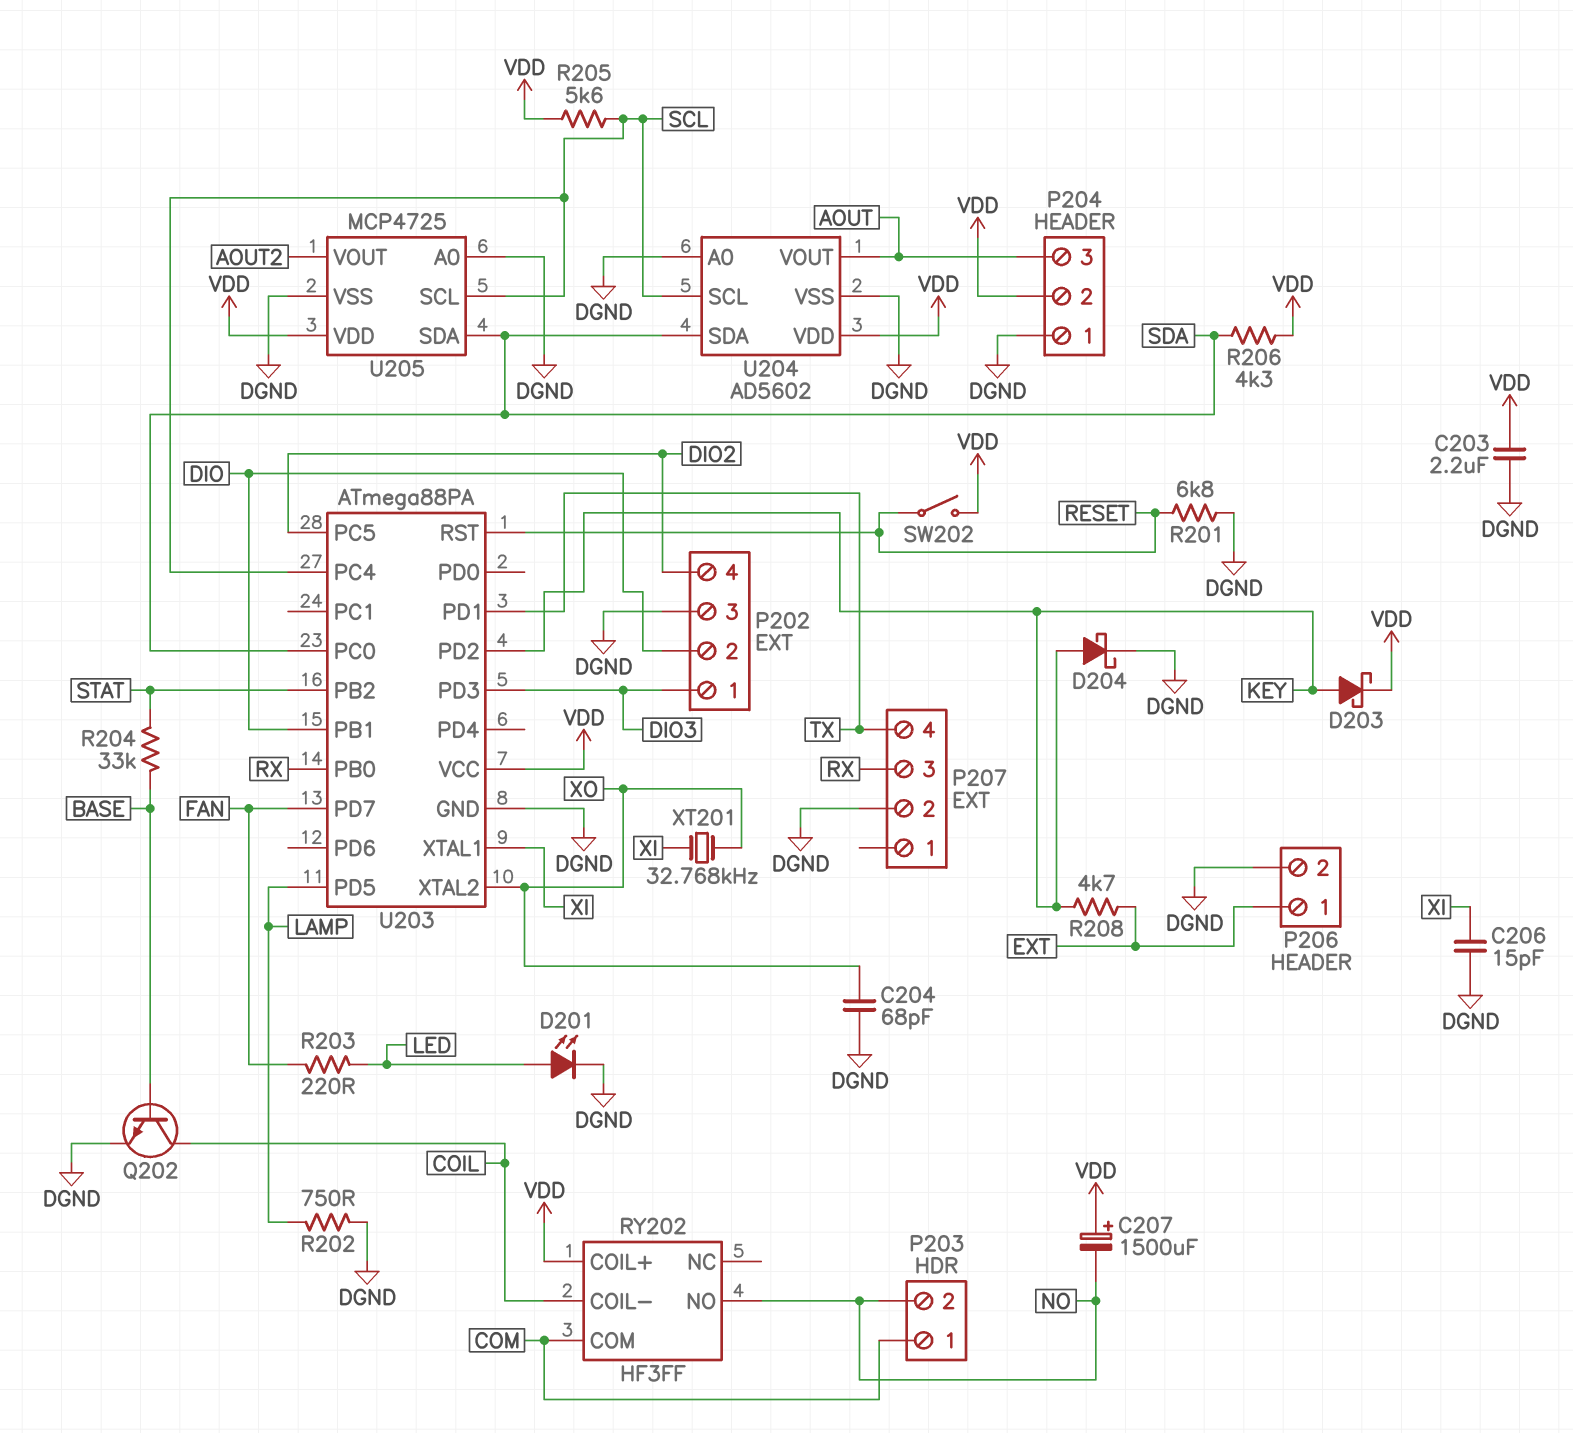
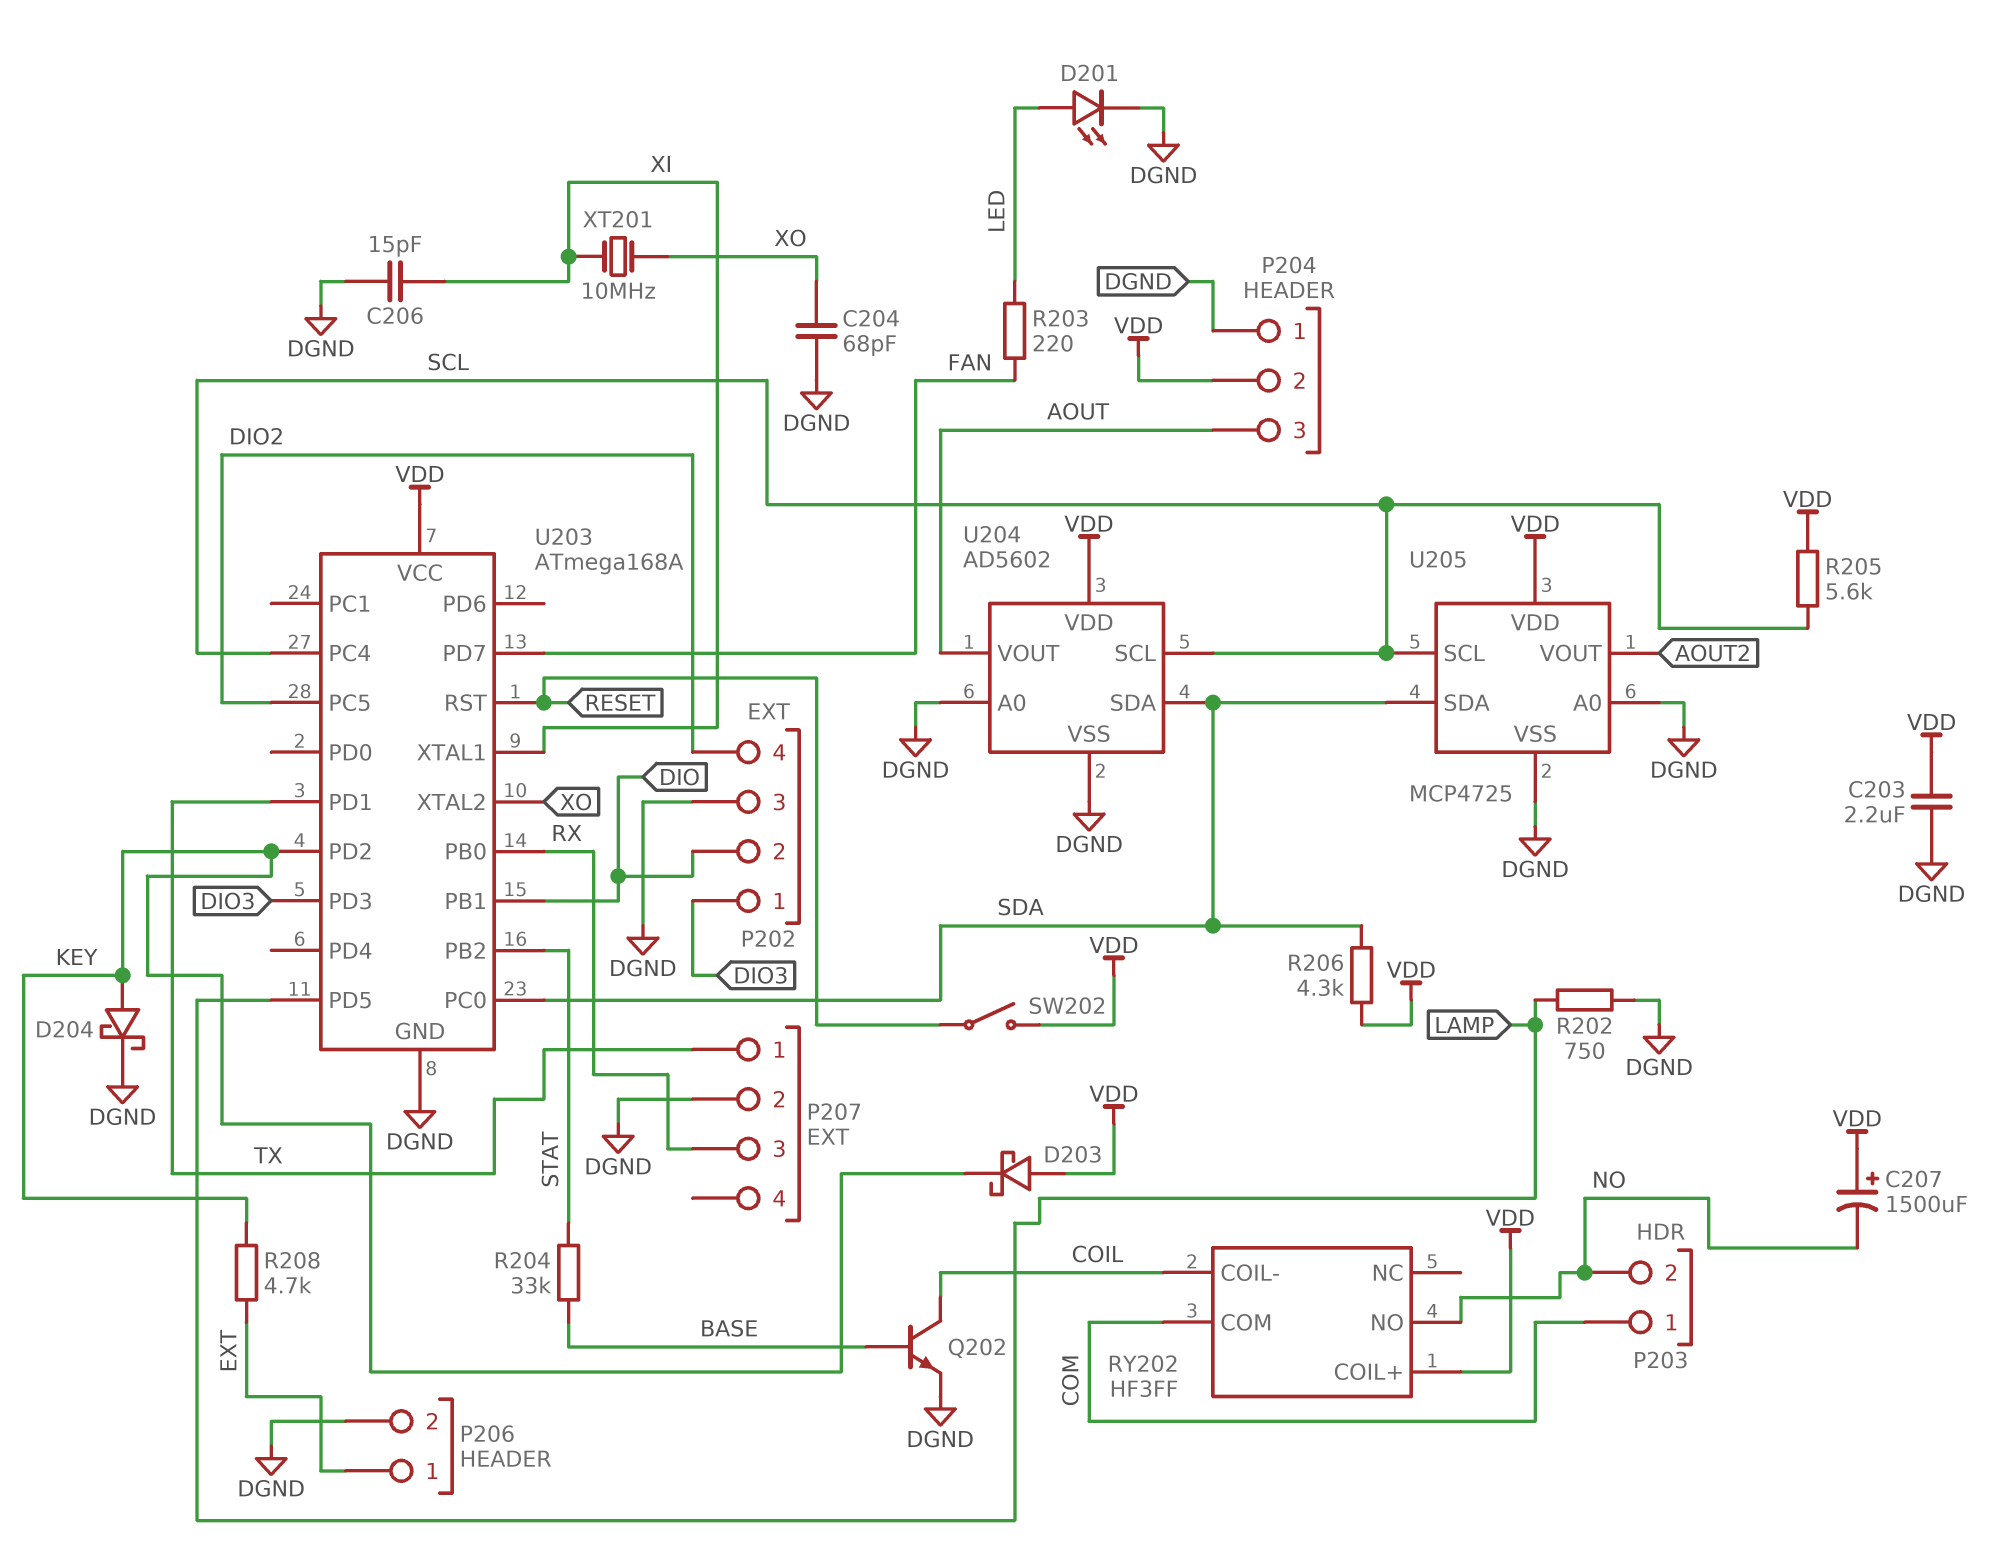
D203: schottky (A KEY, K VDD) -> schottky (A VDD, K KEY)
P207 pin 1: none -> TX
P207 pin 4: TX -> none
R201: 6.8k (DGND, RESET) -> none
U203: ATmega88PA -> ATmega168A
XT201: 32.768kHz (XI, XO) -> 10MHz (XI, XO)

